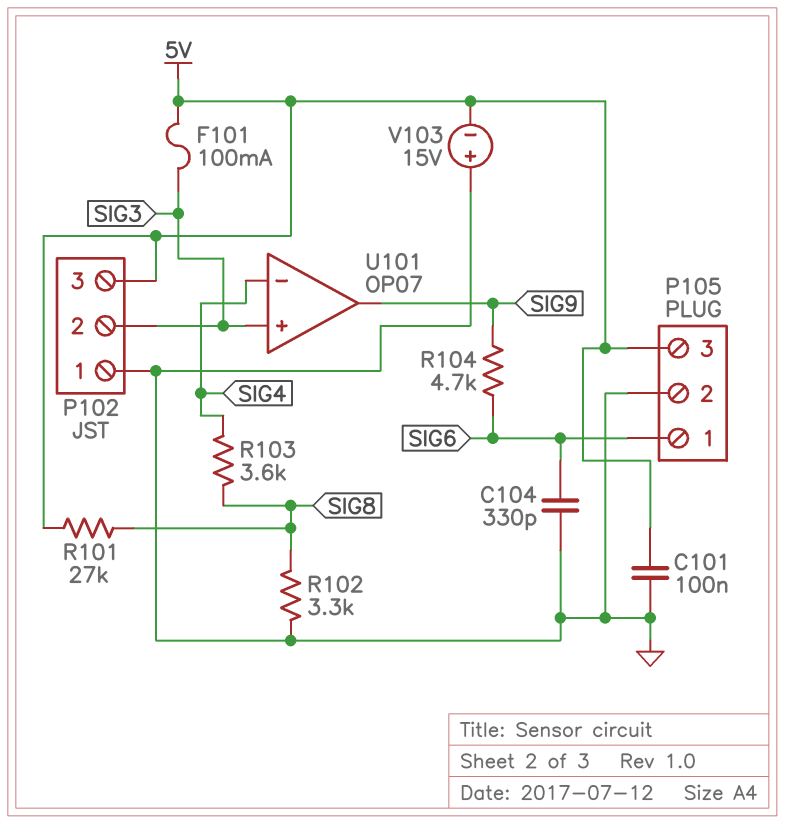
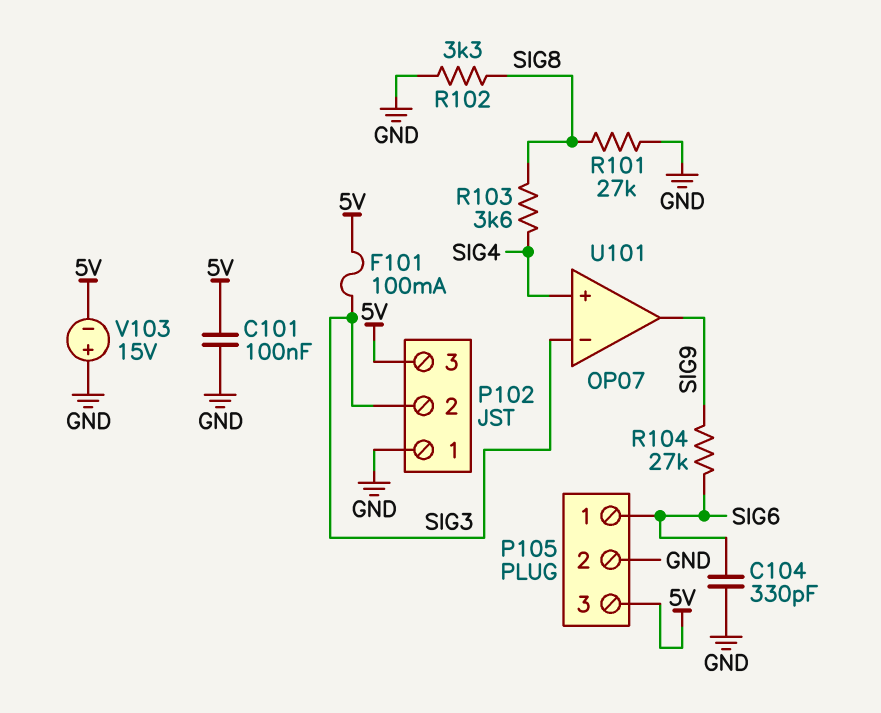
R101: 27k (5V, SIG8) -> 27k (GND, SIG8)
R104: 4.7k (SIG6, SIG9) -> 27k (SIG6, SIG9)
U101 pin in+: SIG3 -> SIG4
U101 pin in-: SIG4 -> SIG3

